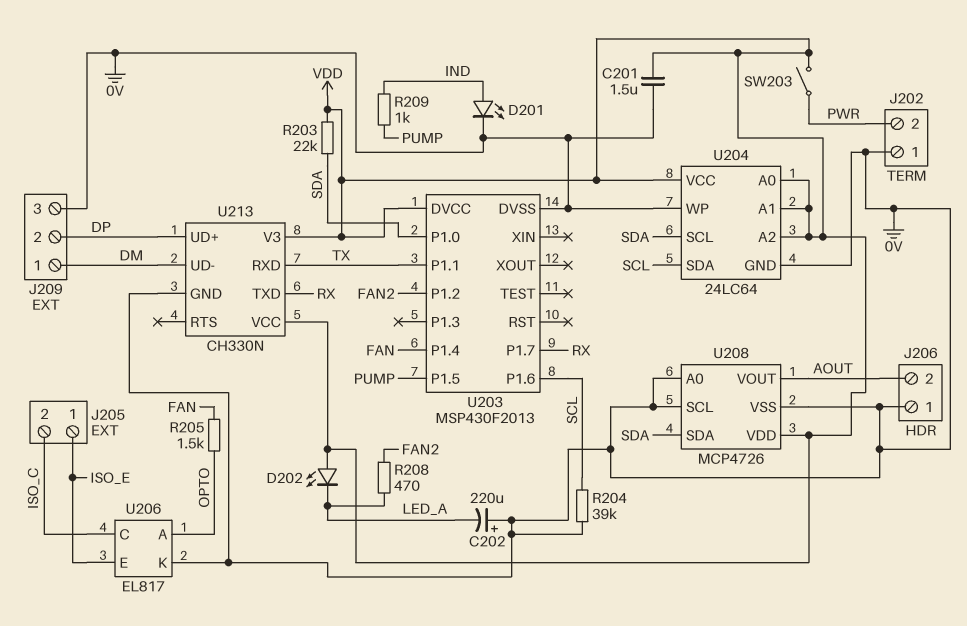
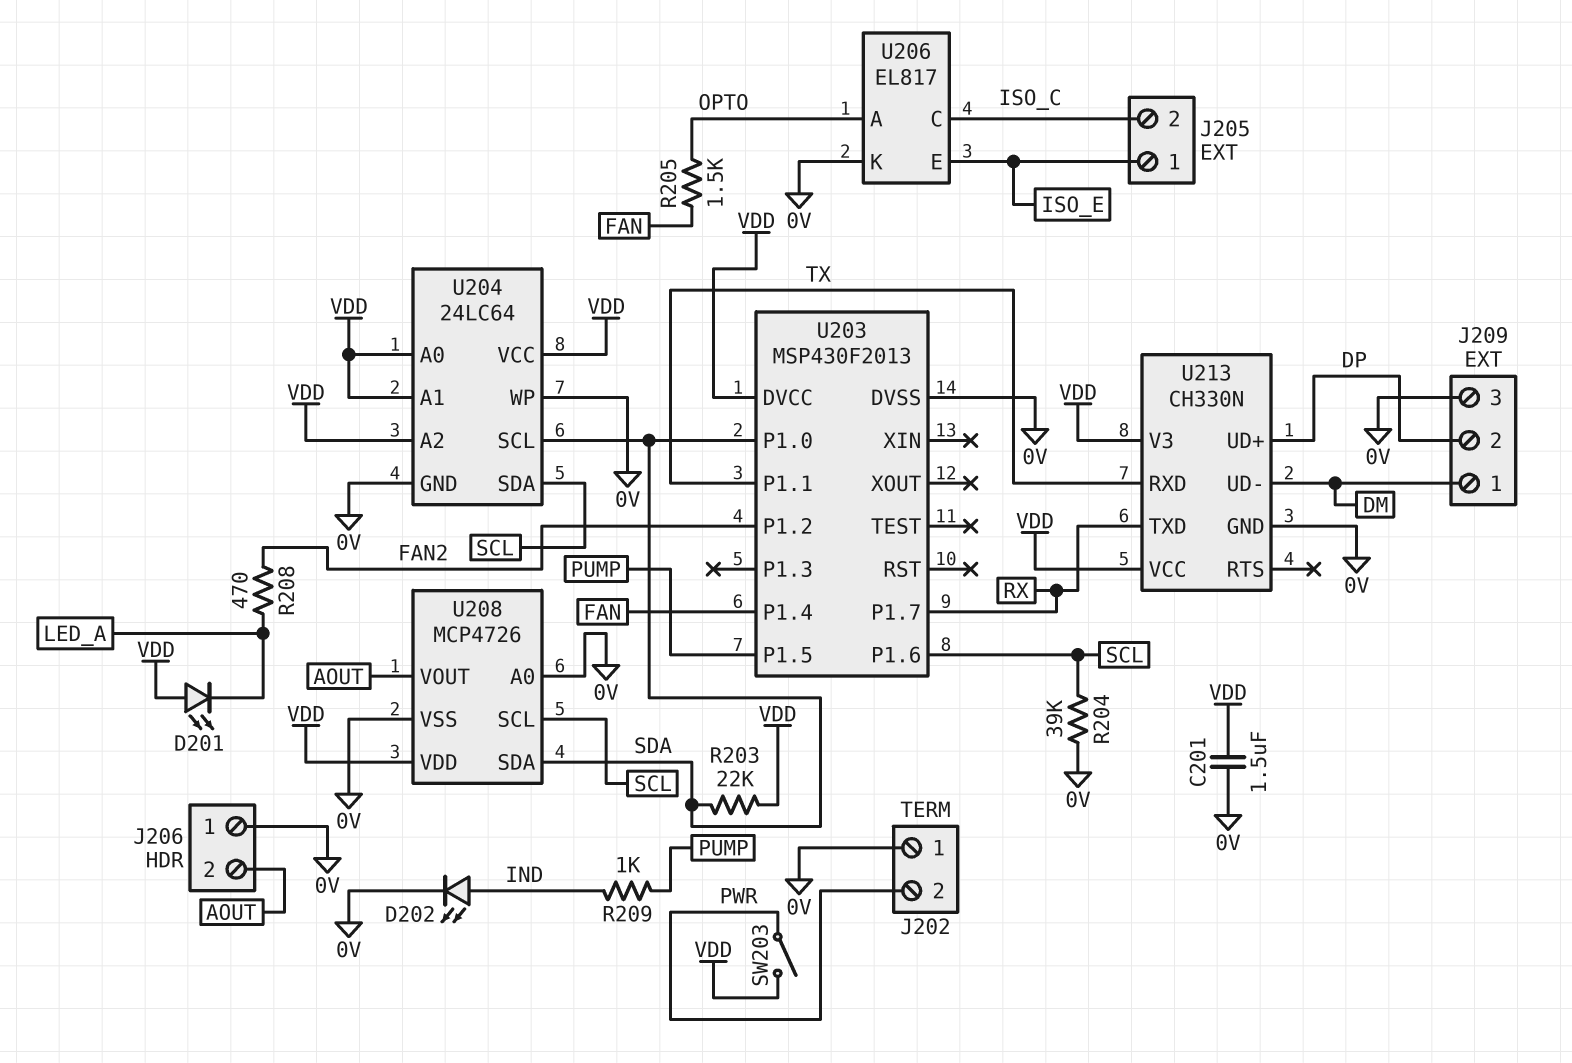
C202: 220uF (plus 0V, minus LED_A) -> none
D201: LED (A IND, K 0V) -> LED (A VDD, K LED_A)
D202: LED (A VDD, K LED_A) -> LED (A IND, K 0V)
U208 pin SCL: 0V -> SCL

